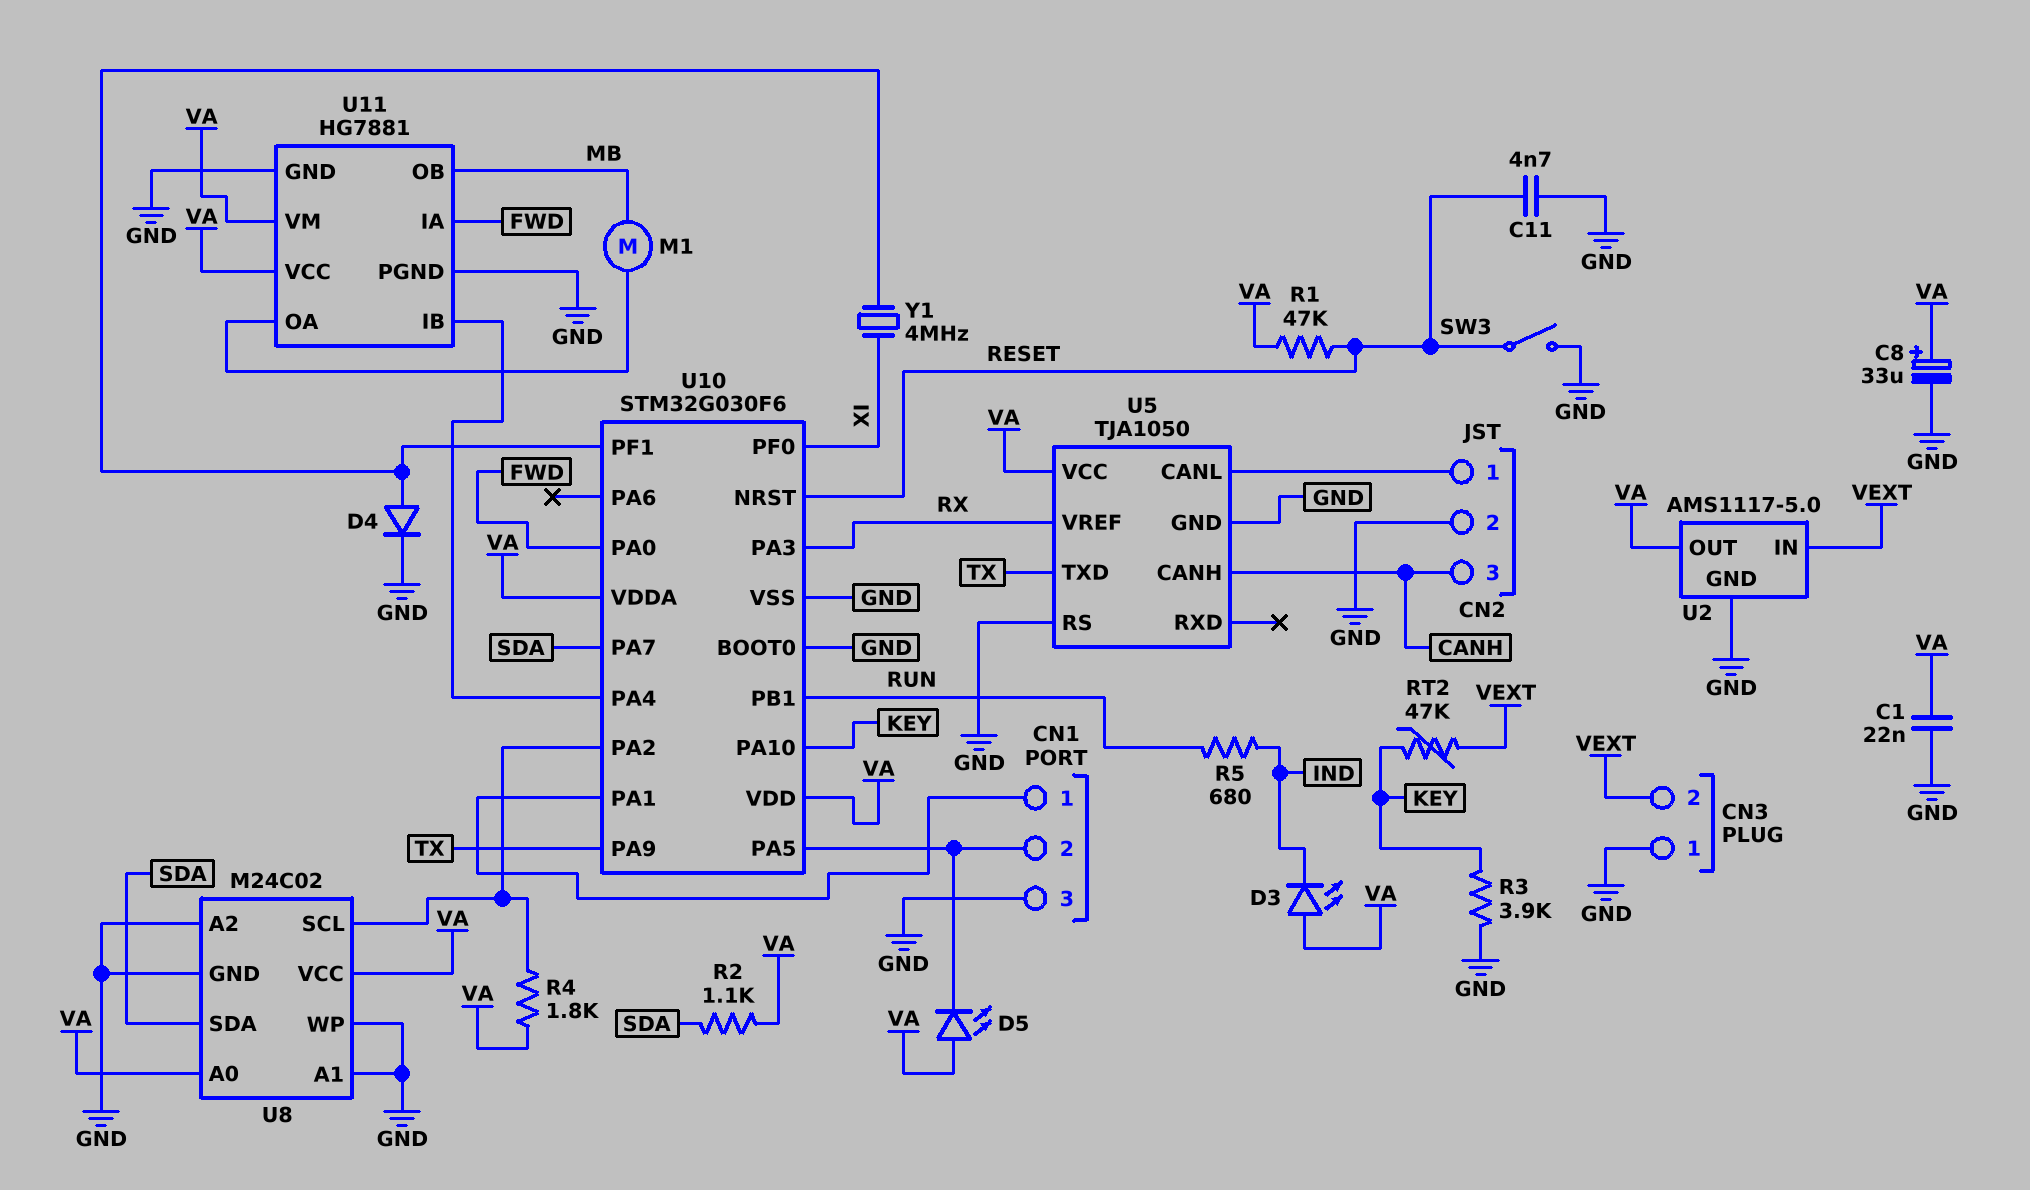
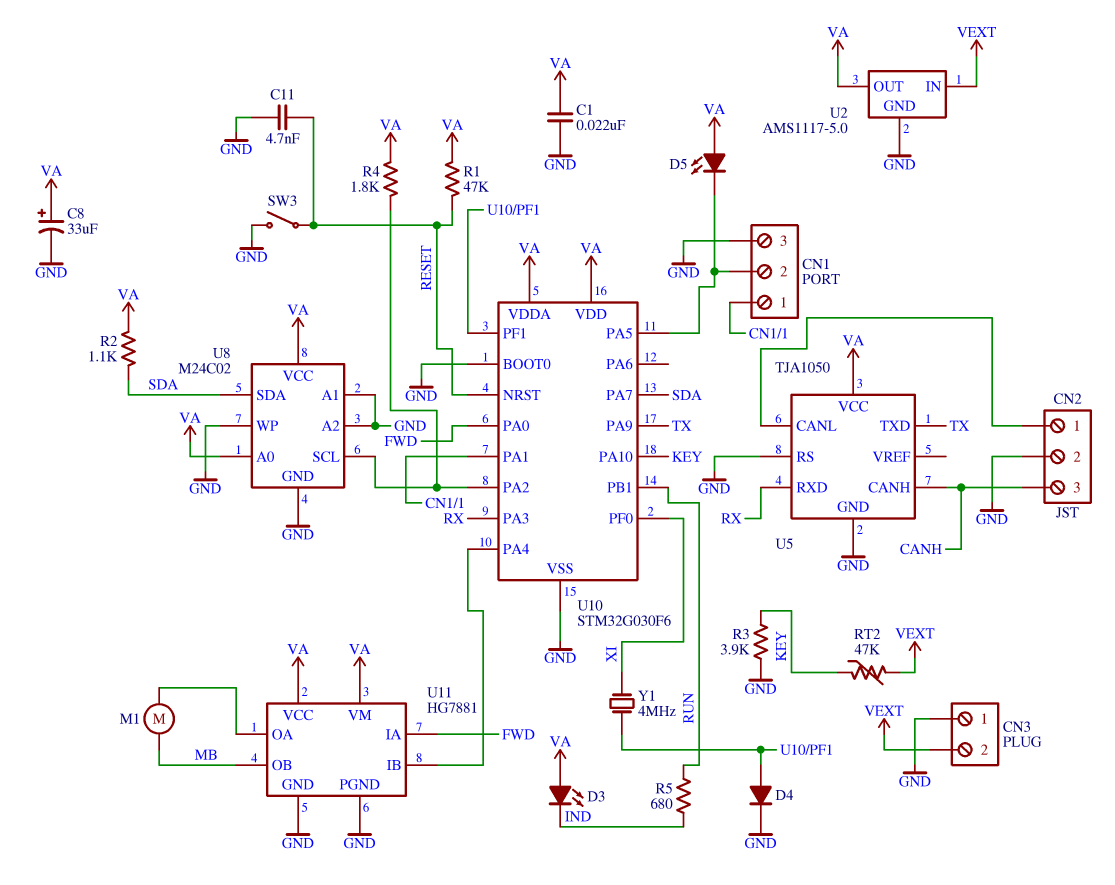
U5 pin RXD: none -> RX
U5 pin VREF: RX -> none

